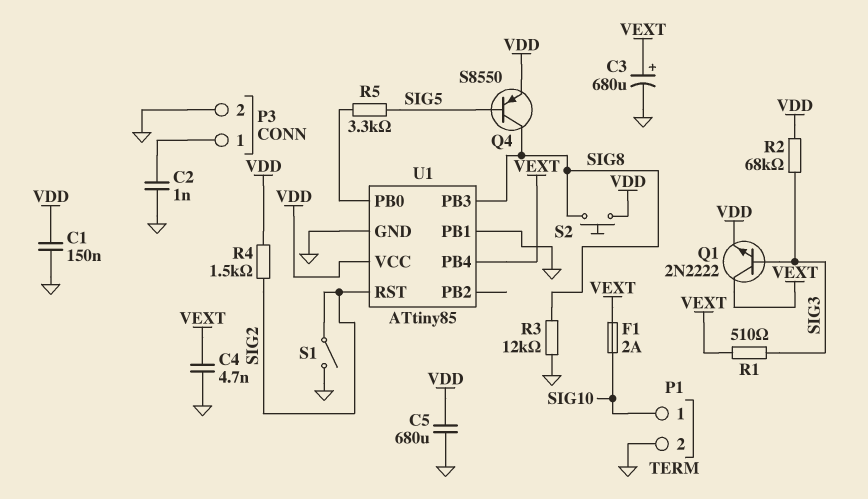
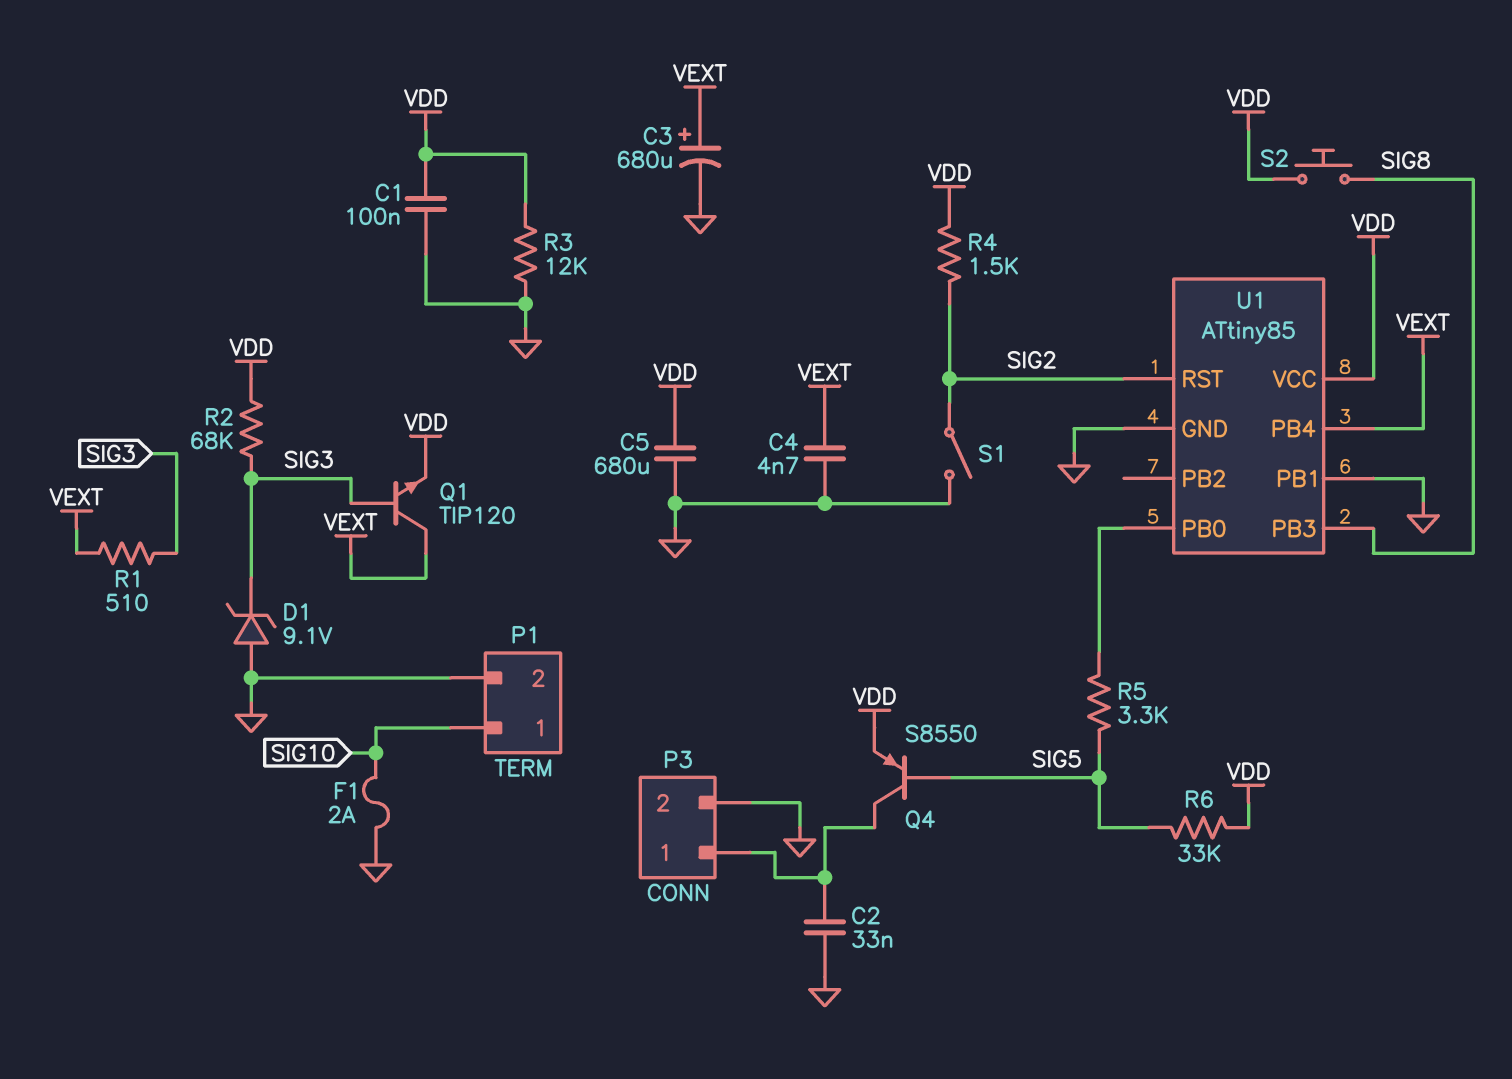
C1: 150nF (GND, VDD) -> 100nF (GND, VDD)
C2: 1nF (GND, P3/1) -> 33nF (GND, P3/1)
D1: none -> zener 9.1V (A GND, K SIG3)
F1: 2A (SIG10, VEXT) -> 2A (GND, SIG10)
Q1: NPN 2N2222 (B SIG3, C VEXT, E VDD) -> NPN TIP120 (B SIG3, C VEXT, E VDD)
Q4: PNP S8550 (B SIG5, C SIG8, E VDD) -> PNP S8550 (B SIG5, C P3/1, E VDD)
R3: 12k (GND, SIG8) -> 12k (GND, VDD)
R6: none -> 33k (SIG5, VDD)

